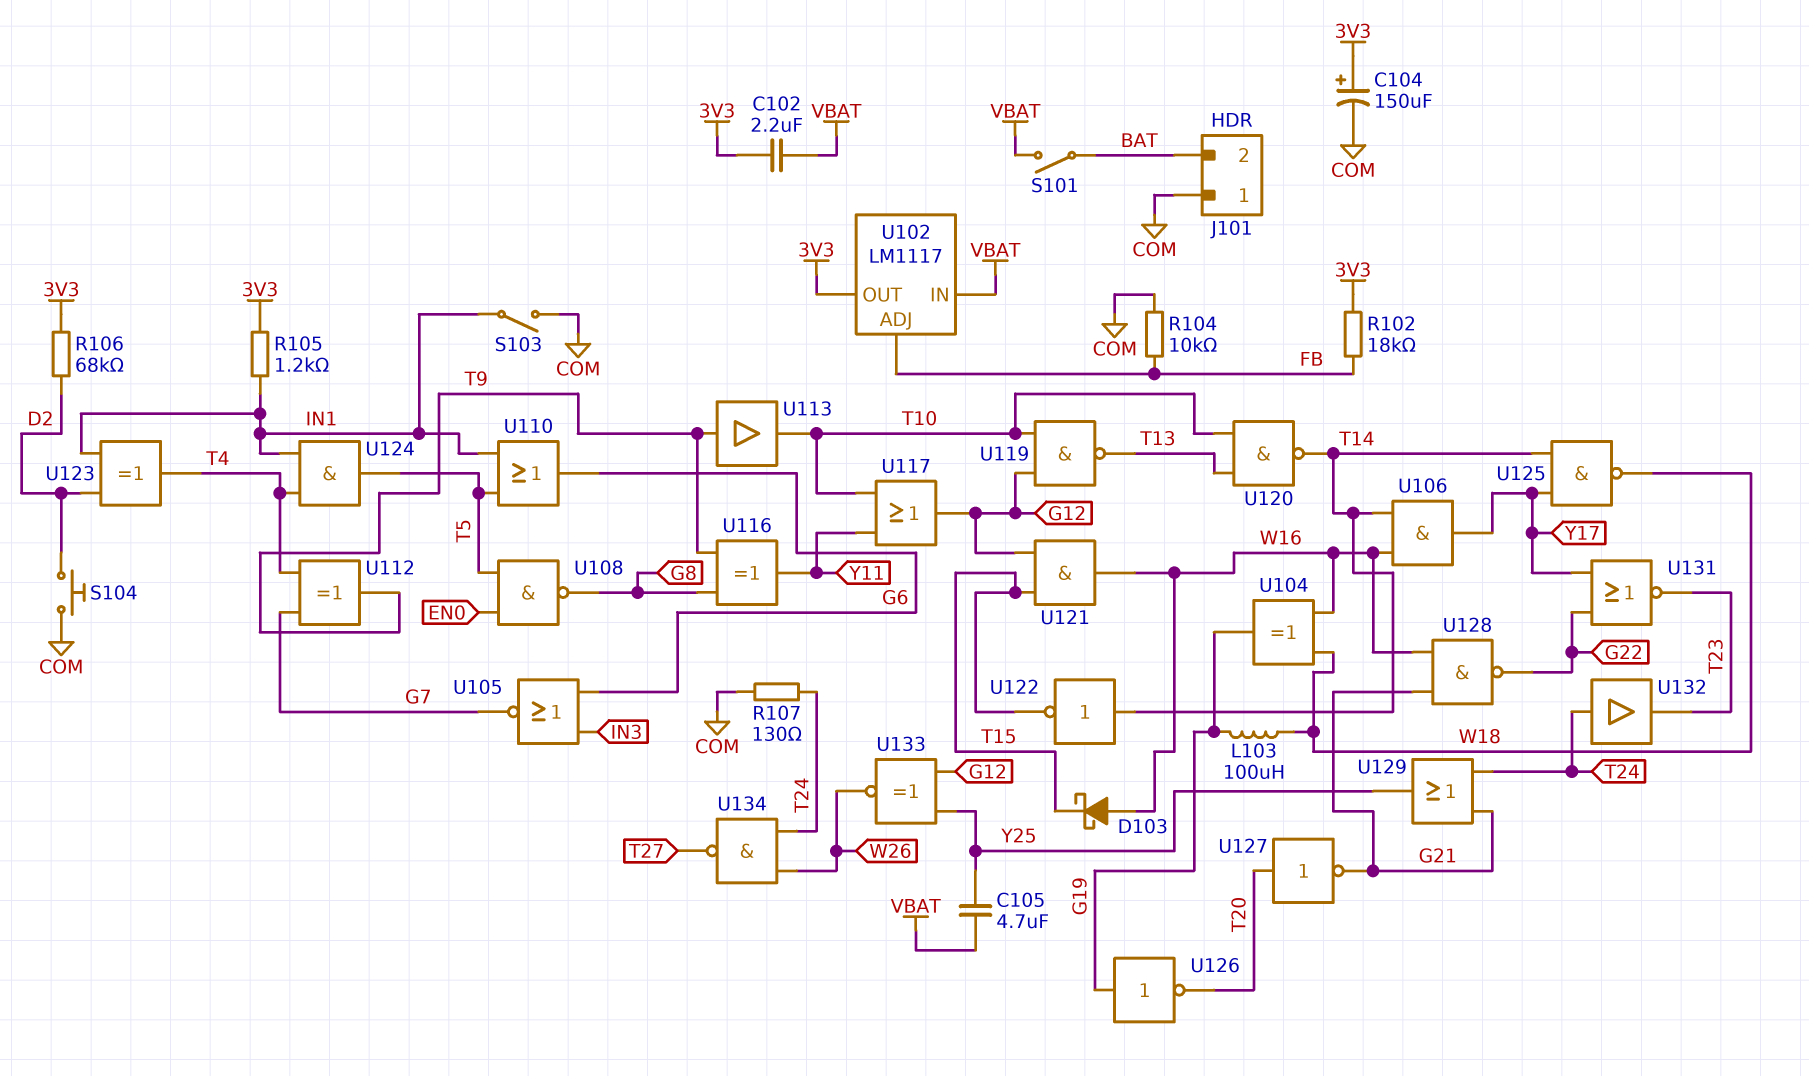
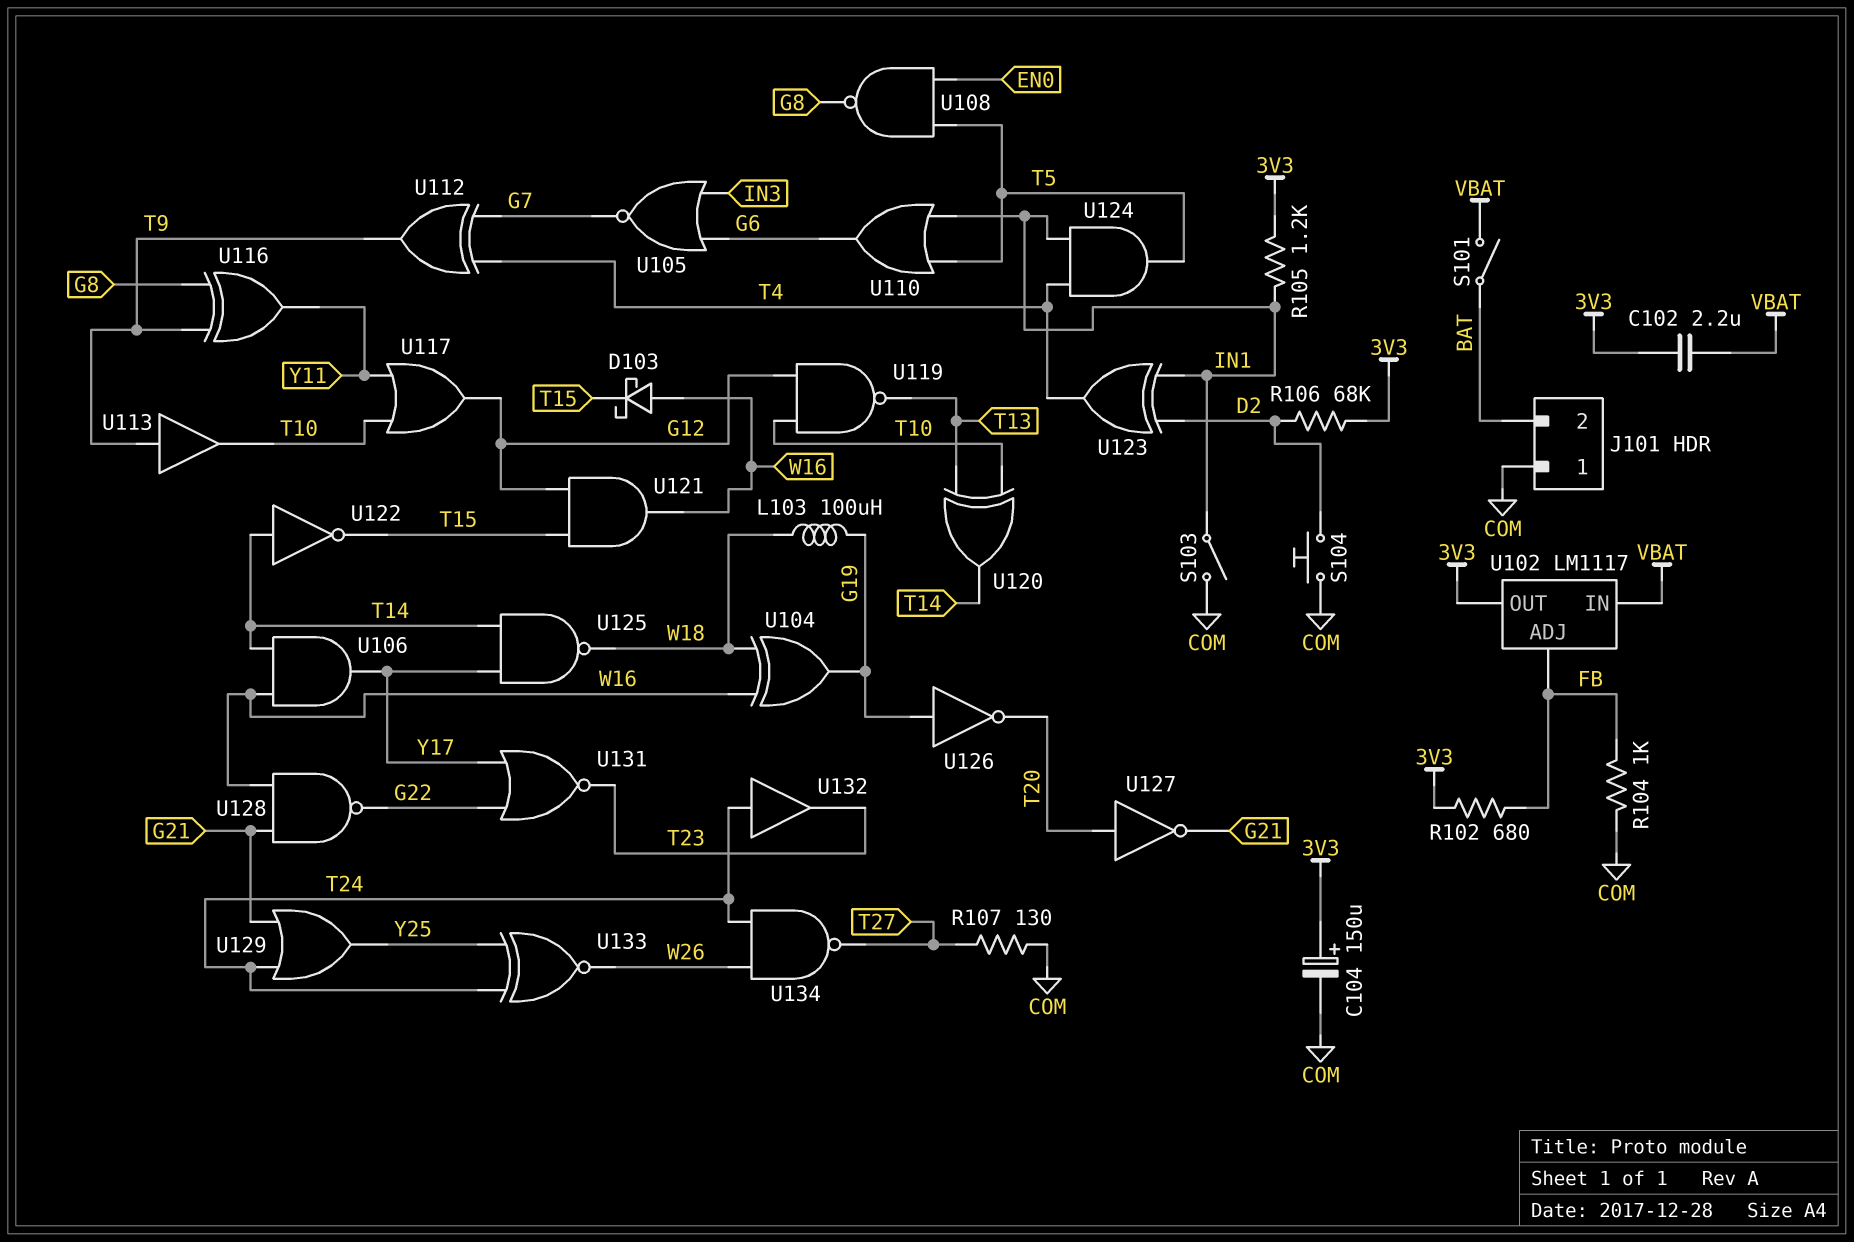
C105: 4.7uF (VBAT, Y25) -> none
R102: 18k (3V3, FB) -> 680 (3V3, FB)
R104: 10k (COM, FB) -> 1k (COM, FB)
R107: 130 (COM, T24) -> 130 (COM, T27)
U120: NAND (in T10, in T13, out T14) -> XOR (in T10, in T13, out T14)
U133: XNOR (in G12, in Y25, out W26) -> XNOR (in T24, in Y25, out W26)

